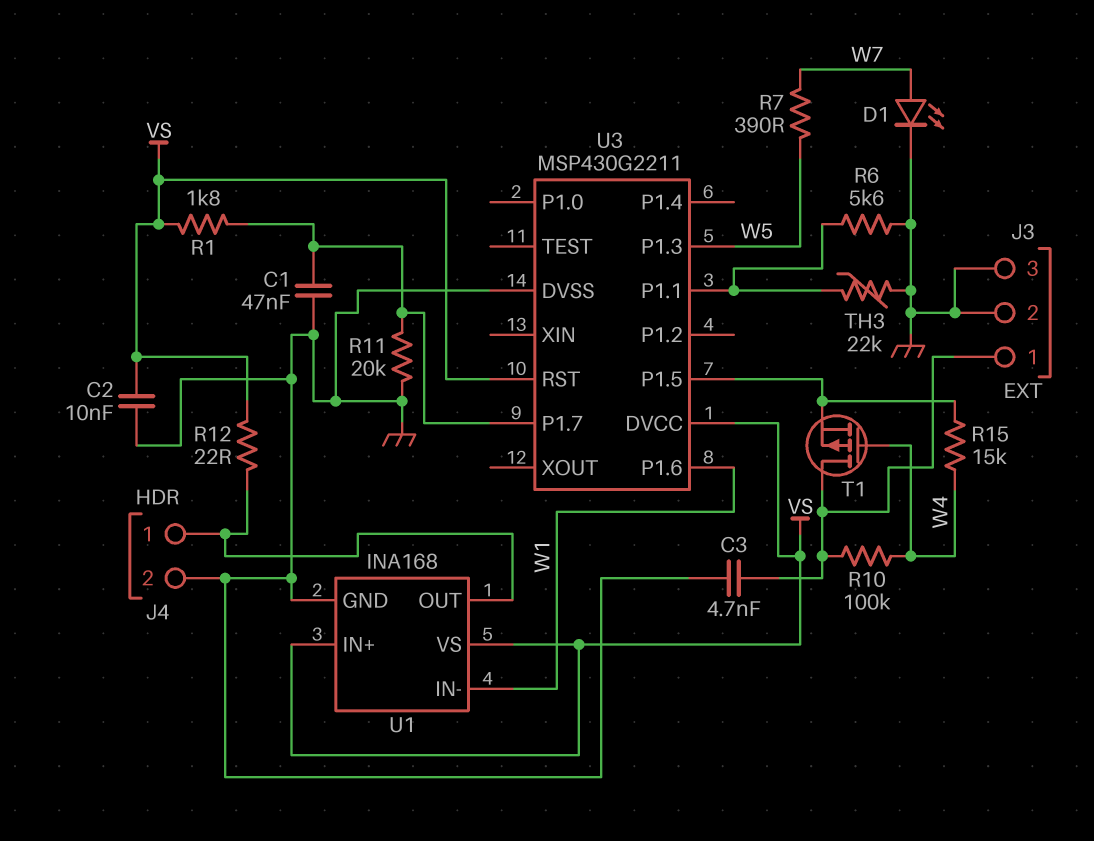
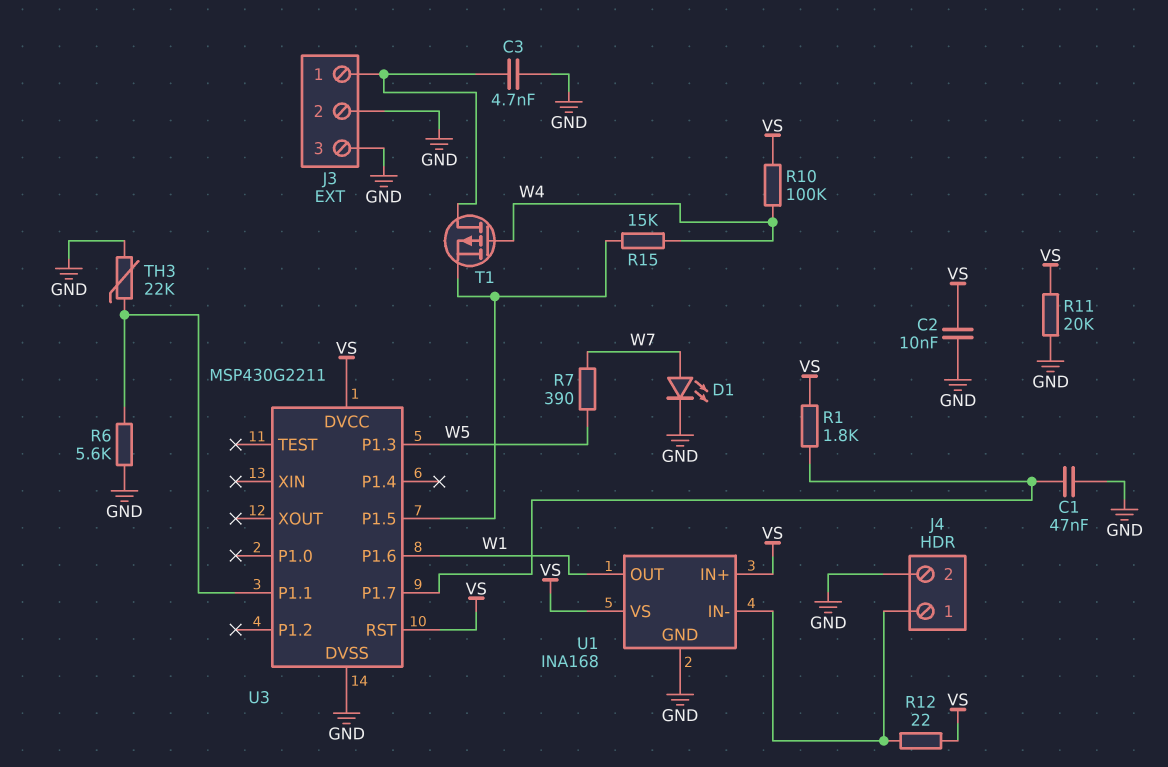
R10: 100k (J3/1, W4) -> 100k (VS, W4)
R11: 20k (GND, U3/P1.7) -> 20k (GND, VS)
U1 pin IN-: W1 -> J4/1
U1 pin OUT: J4/1 -> W1

